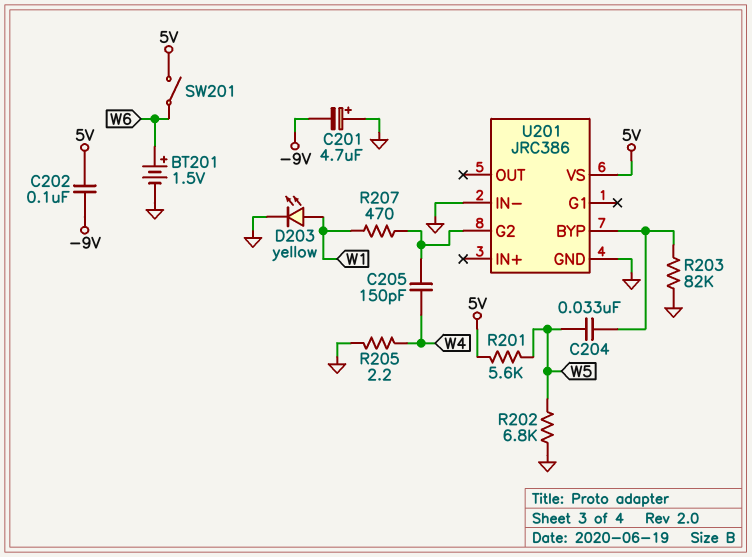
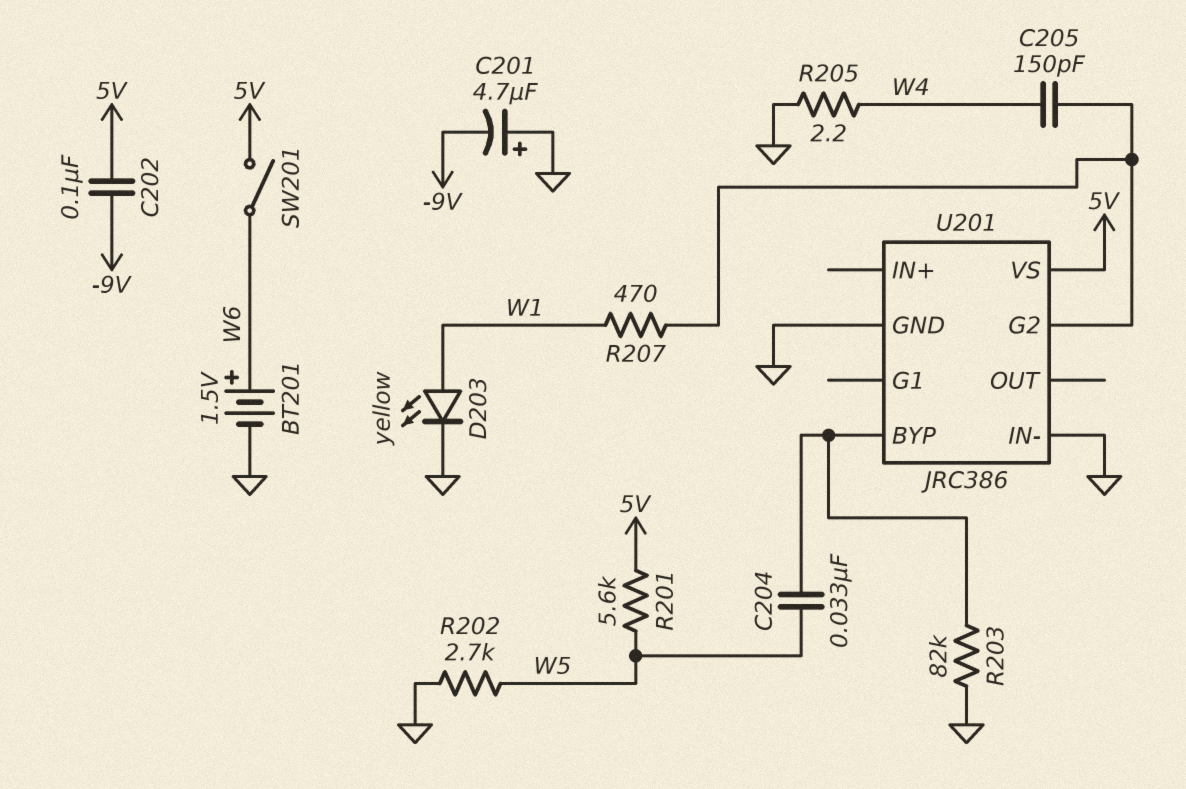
R202: 6.8k (GND, W5) -> 2.7k (GND, W5)

